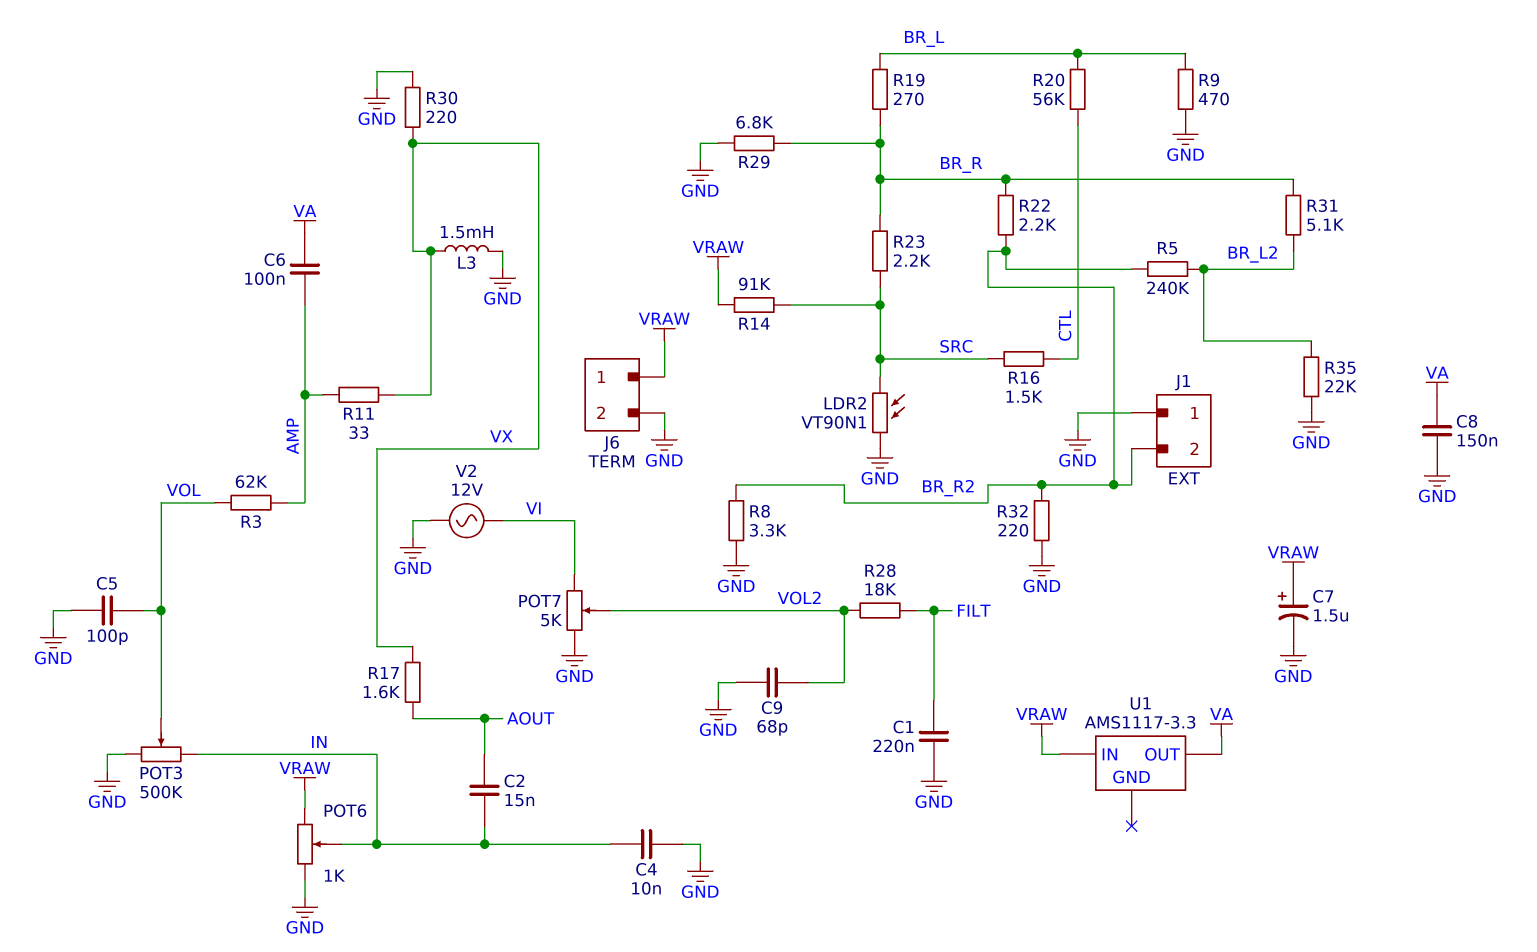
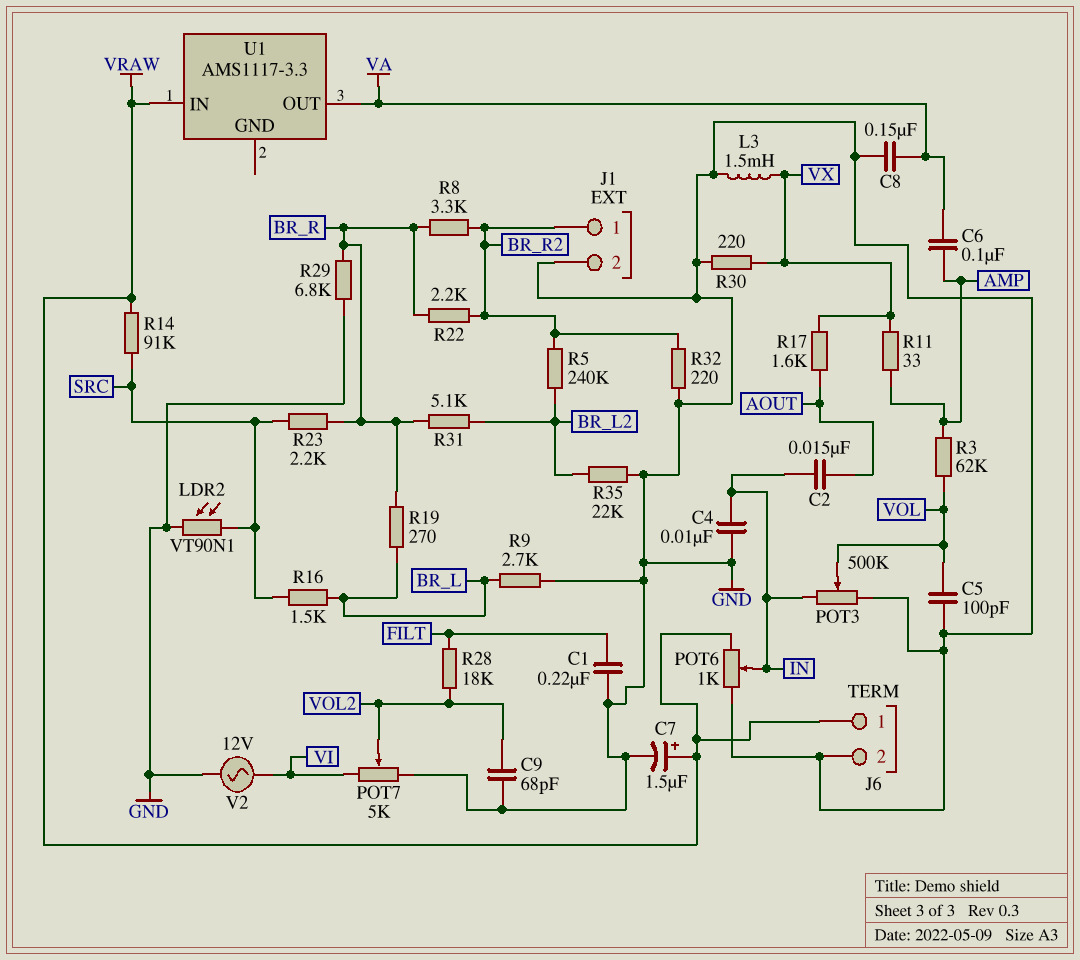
J1 pin 1: GND -> BR_R2
J1 pin 2: BR_R2 -> GND
R8: 3.3k (BR_R2, GND) -> 3.3k (BR_R, BR_R2)
R9: 470 (BR_L, GND) -> 2.7k (BR_L, GND)
R16: 1.5k (CTL, SRC) -> 1.5k (BR_L, SRC)
R20: 56k (BR_L, CTL) -> none

